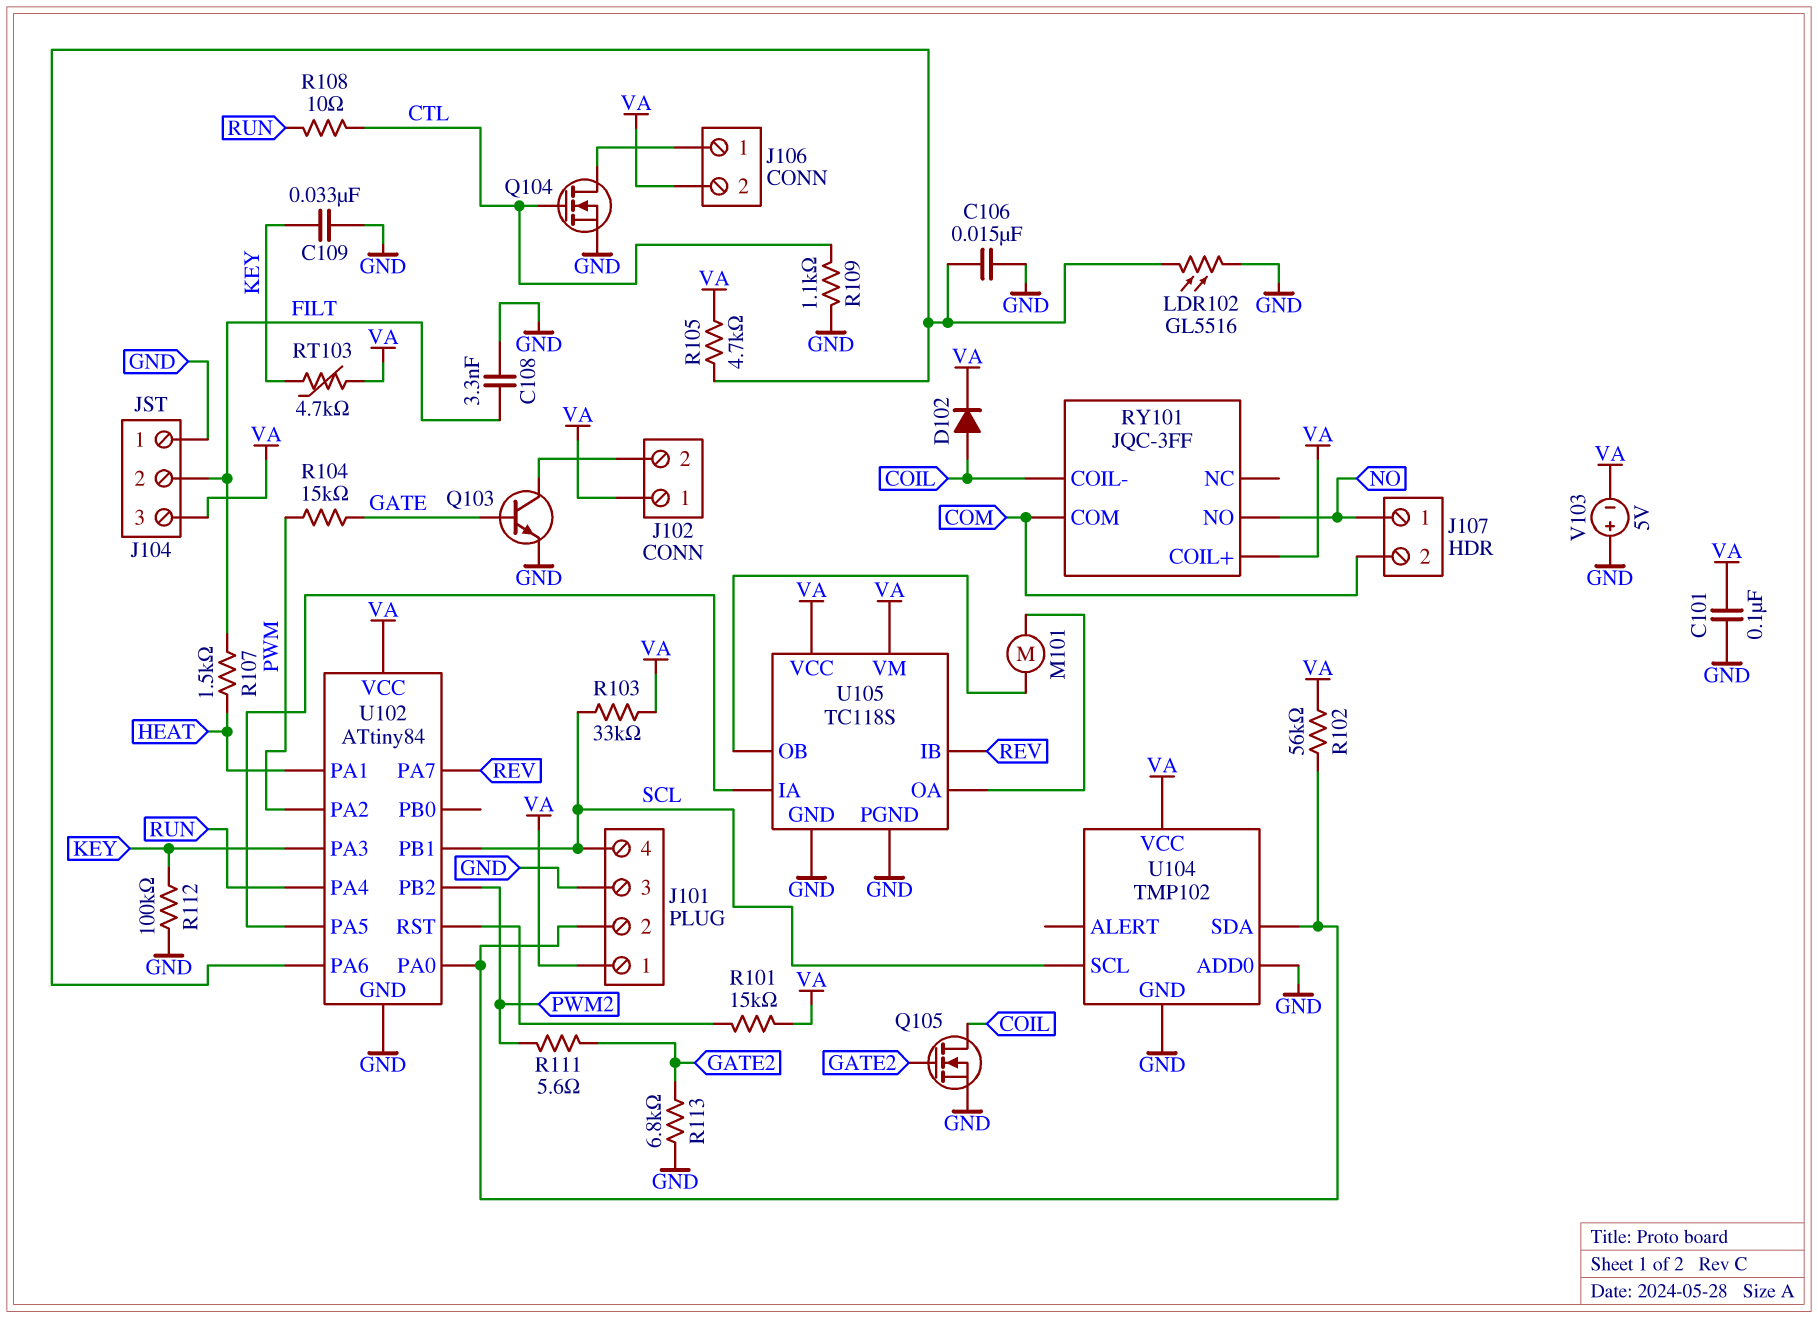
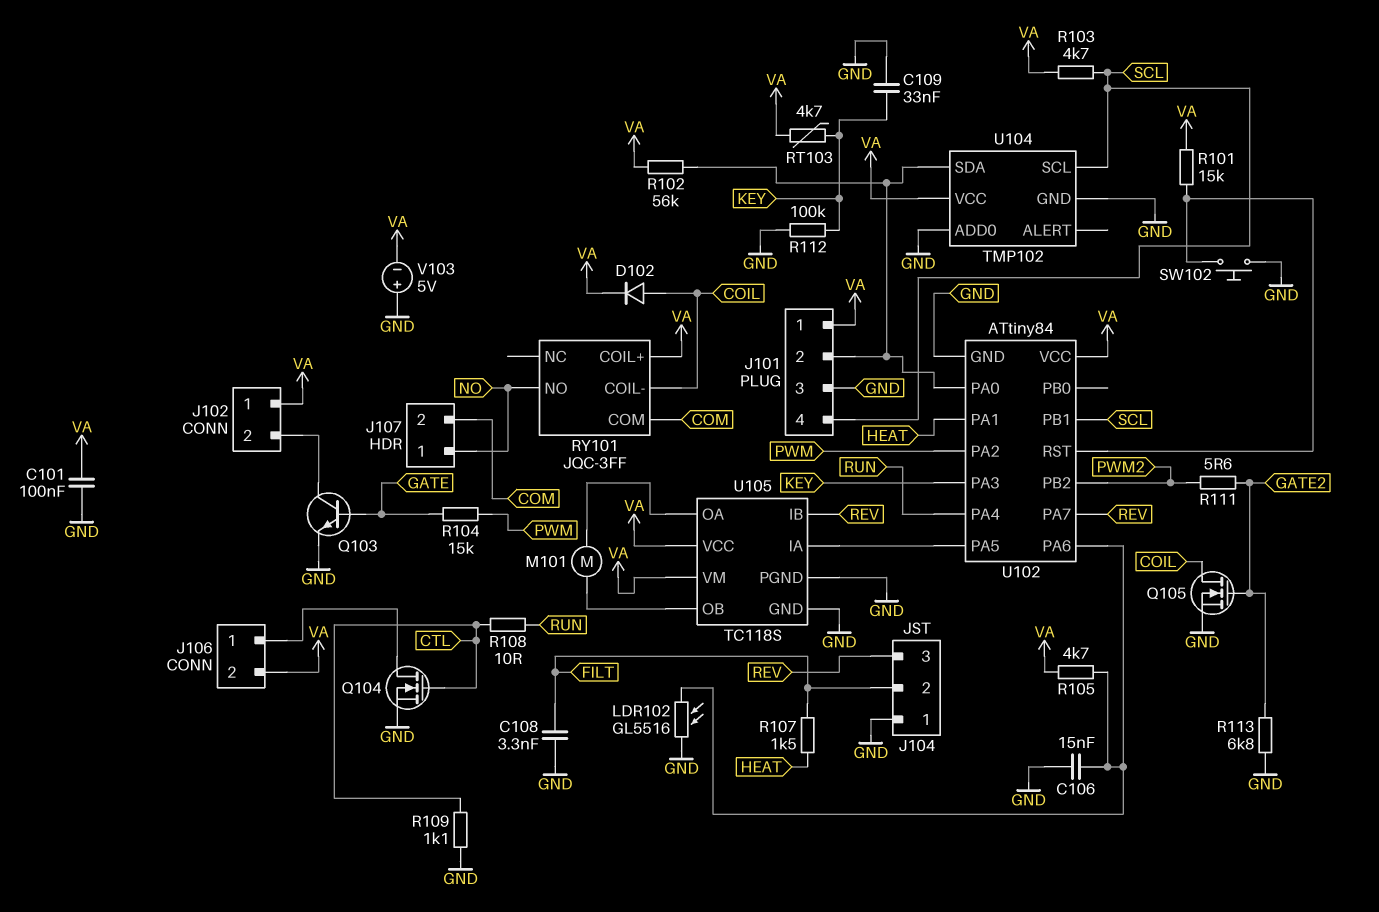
J104 pin 3: VA -> REV
R103: 33k (SCL, VA) -> 4.7k (SCL, VA)
SW102: none -> button (GND, U102/RST)

